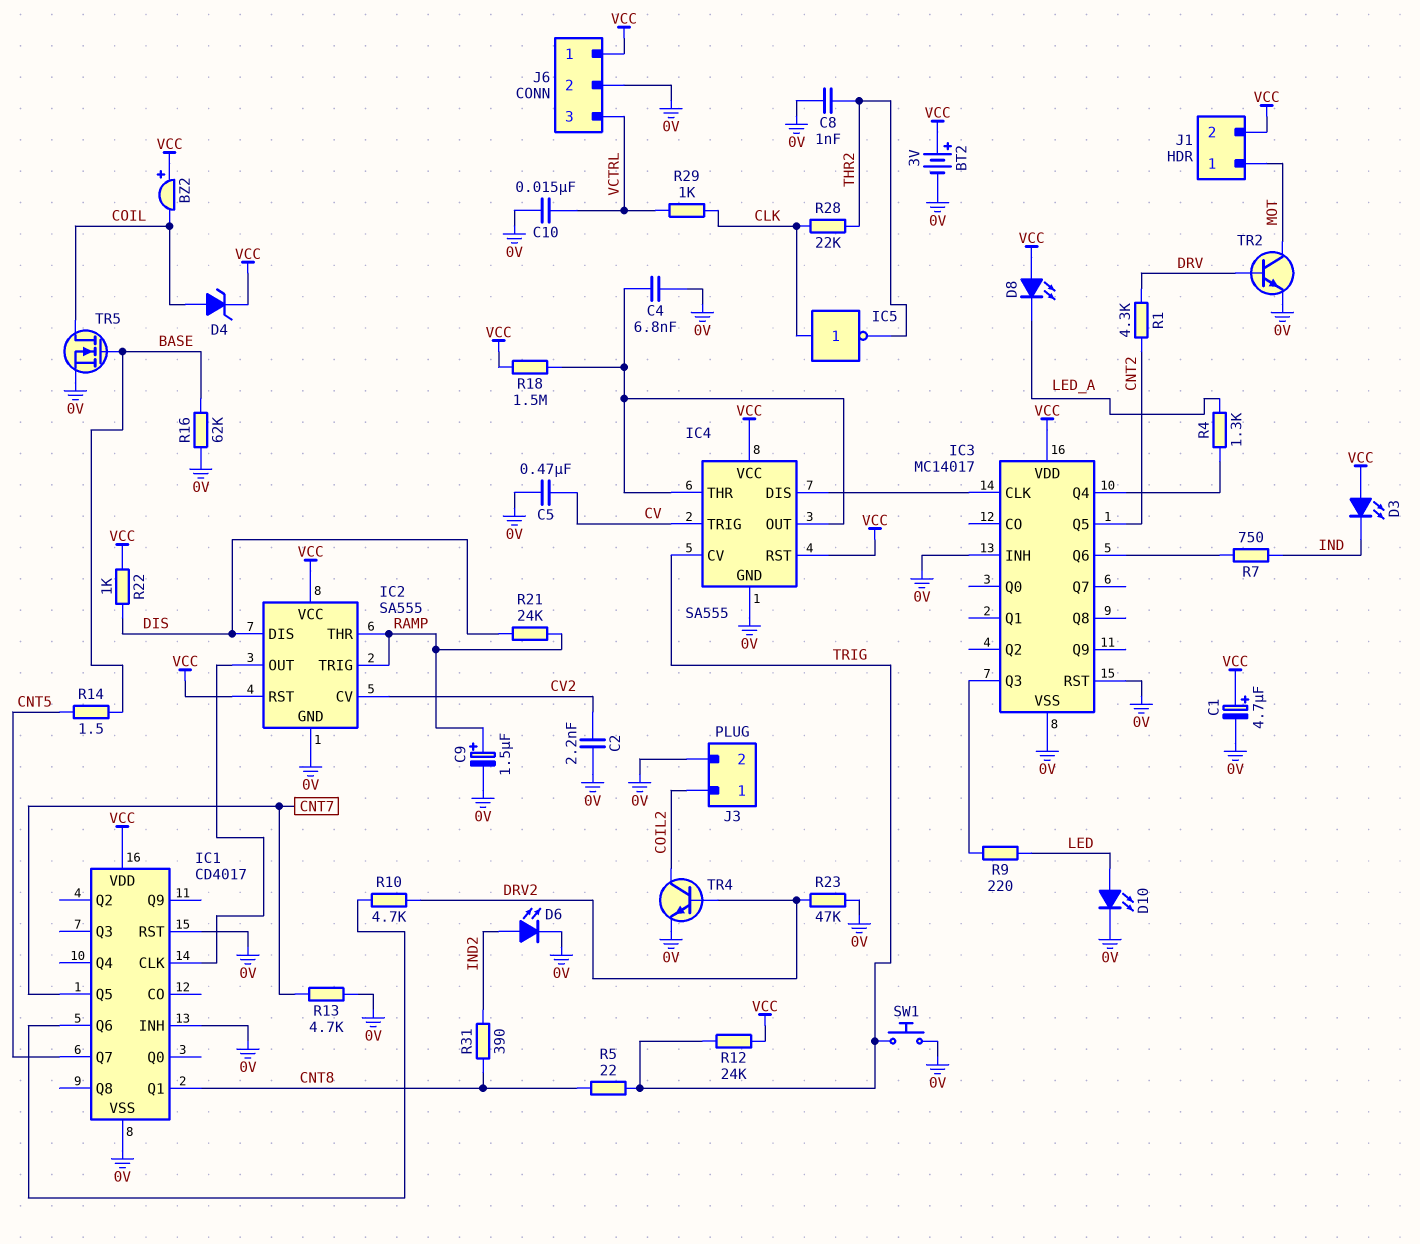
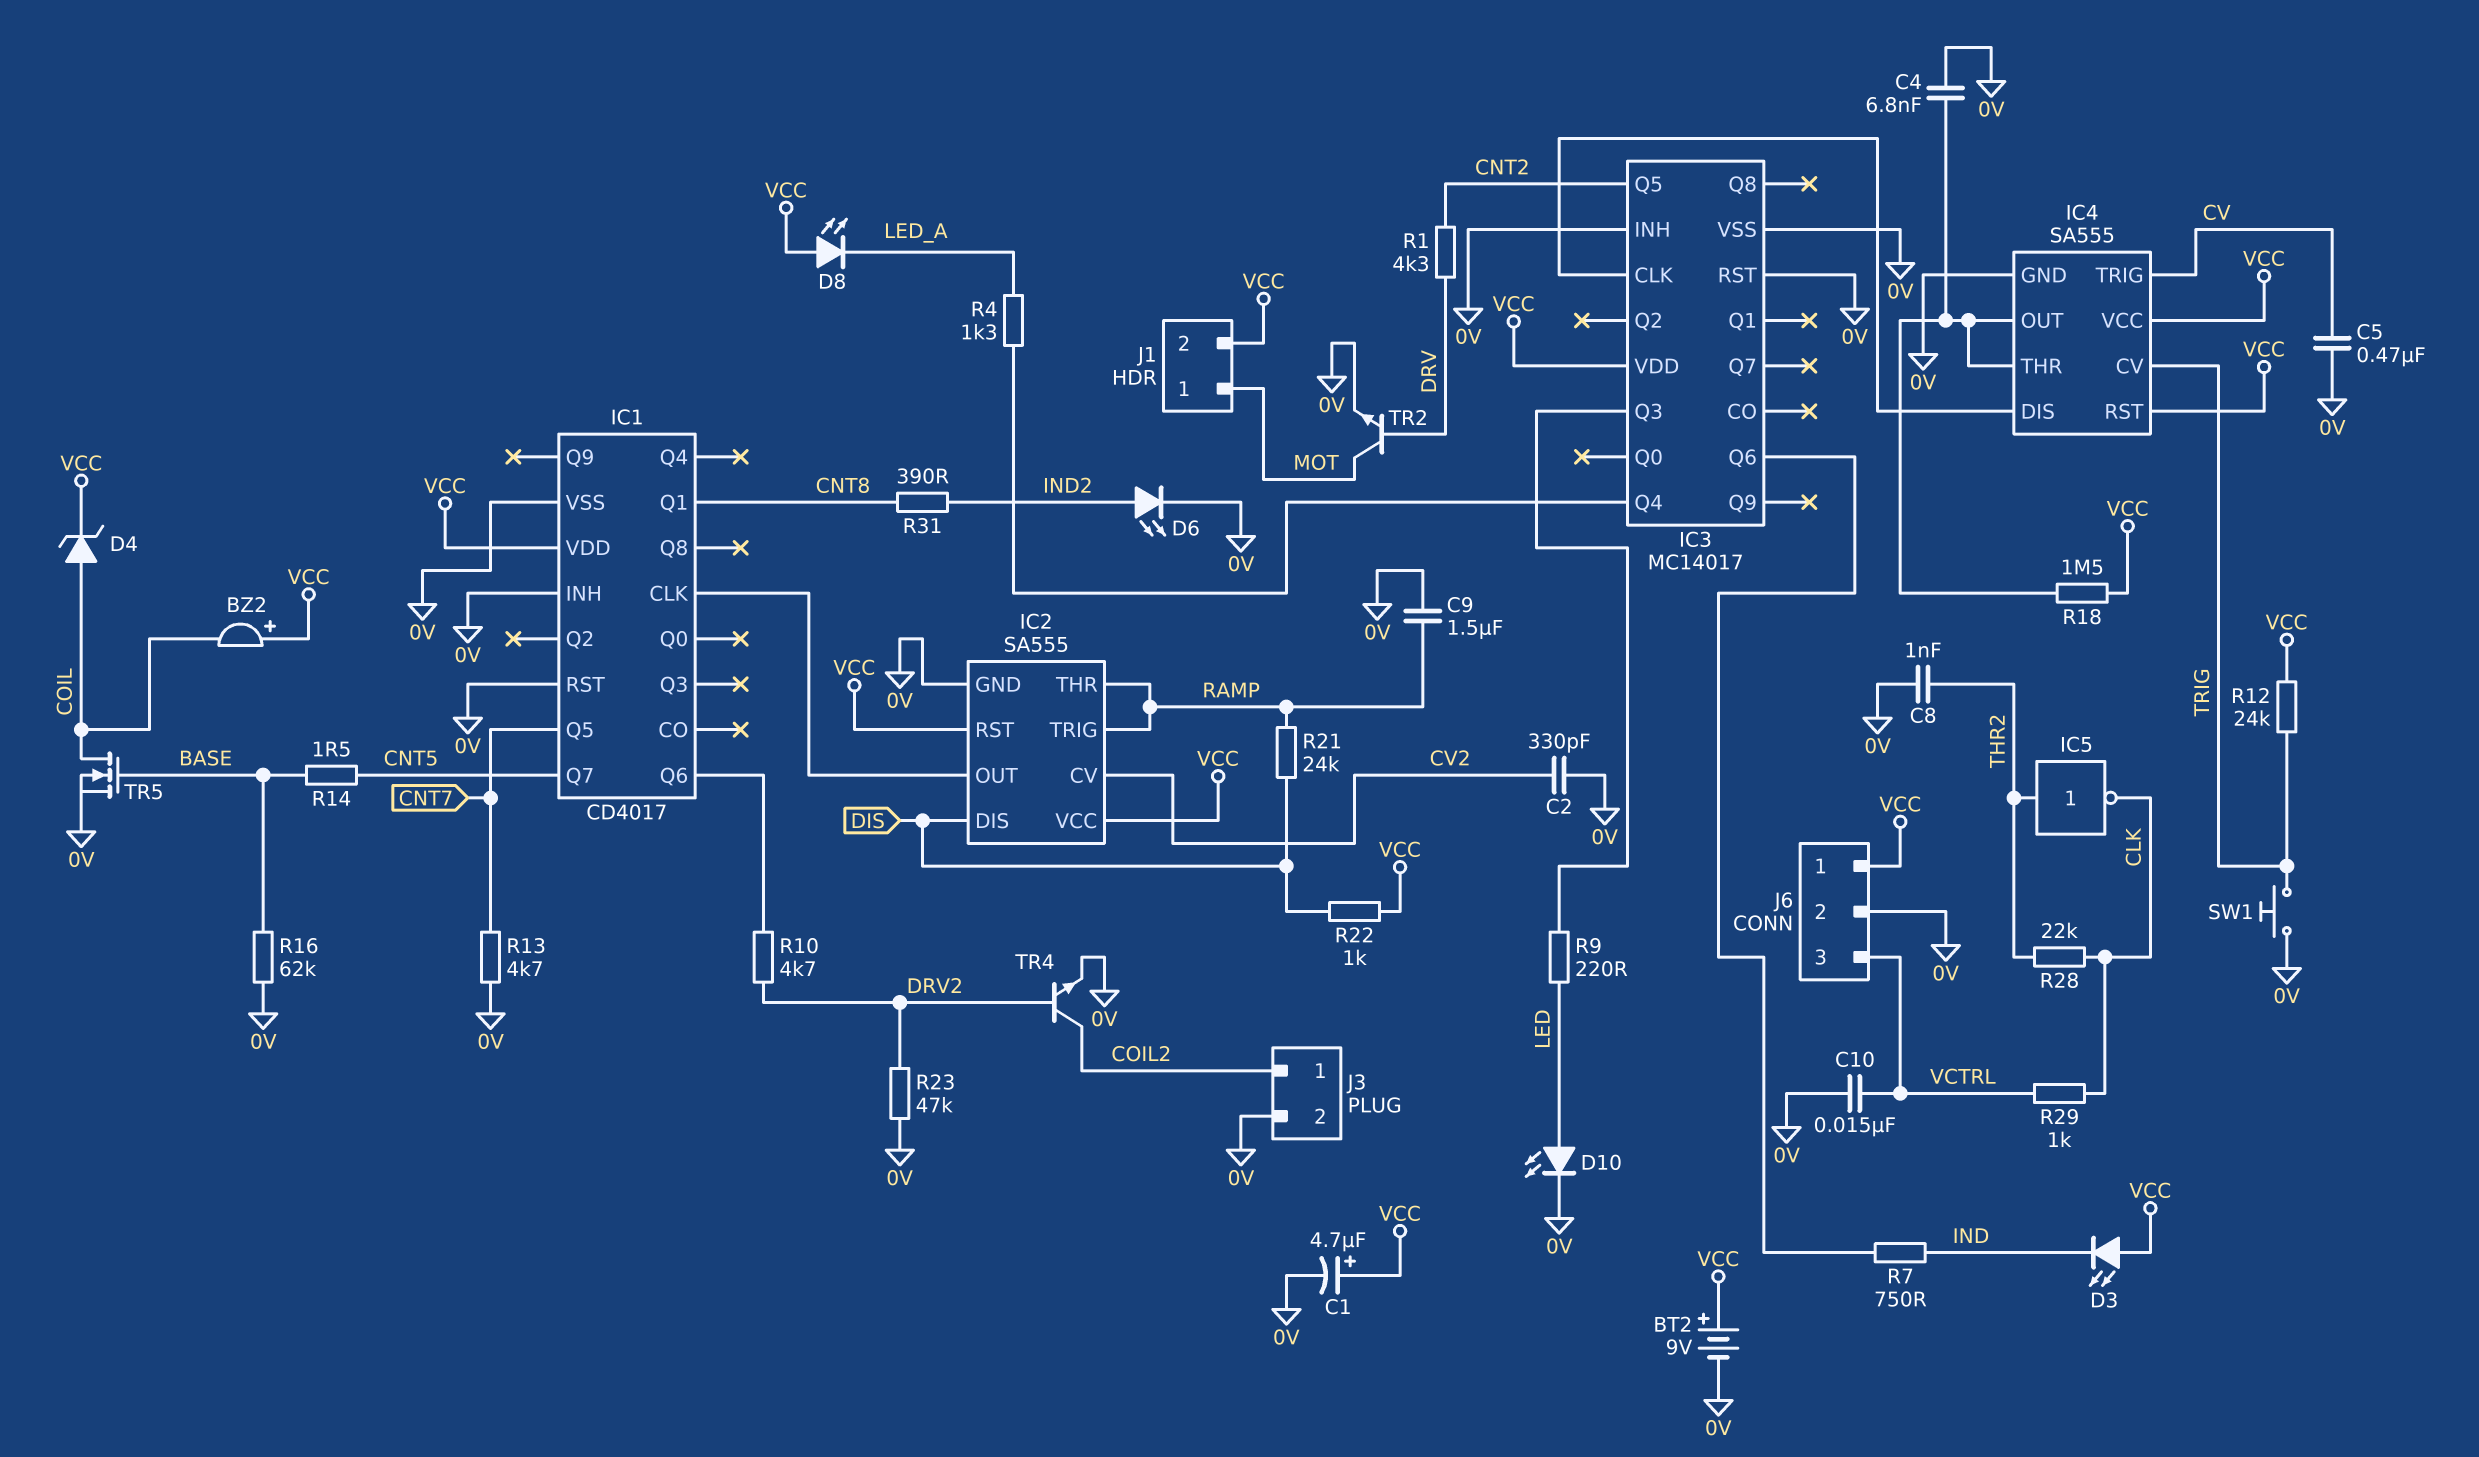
BT2: 3V (plus VCC, minus 0V) -> 9V (plus VCC, minus 0V)
C2: 2.2nF (0V, CV2) -> 330pF (0V, CV2)
C9: 1.5uF (plus RAMP, minus 0V) -> 1.5uF (0V, RAMP)
IC5: NOT (in CLK, out THR2) -> NOT (in THR2, out CLK)
R5: 22 (CNT8, TRIG) -> none

